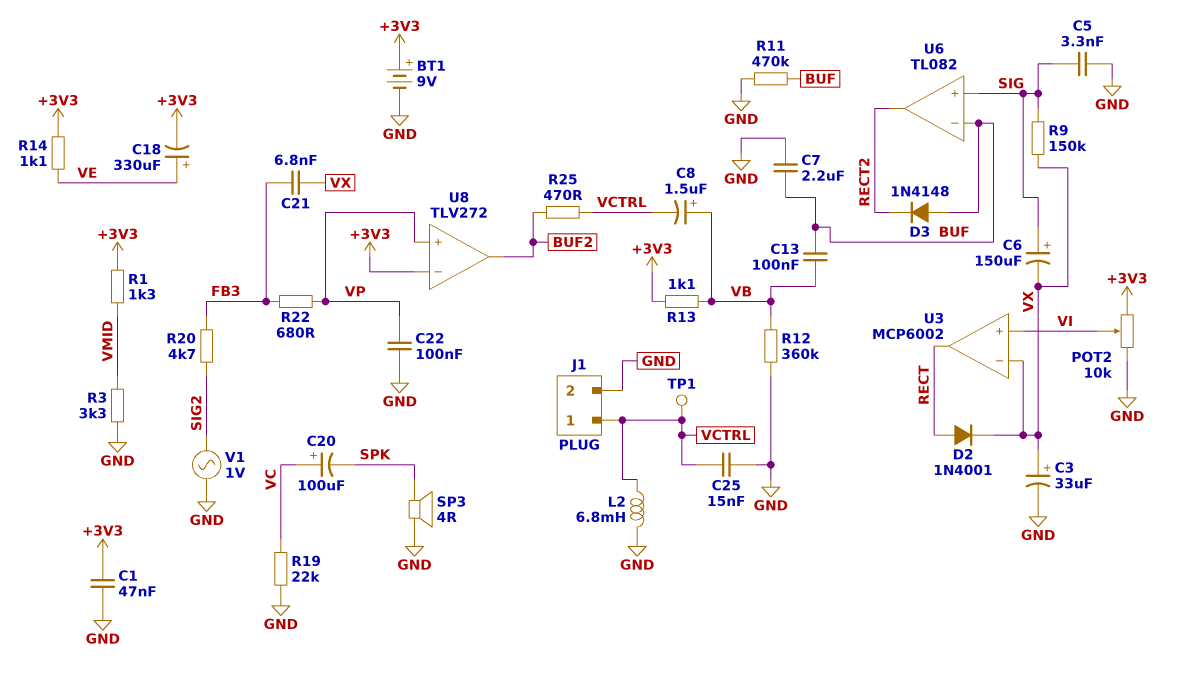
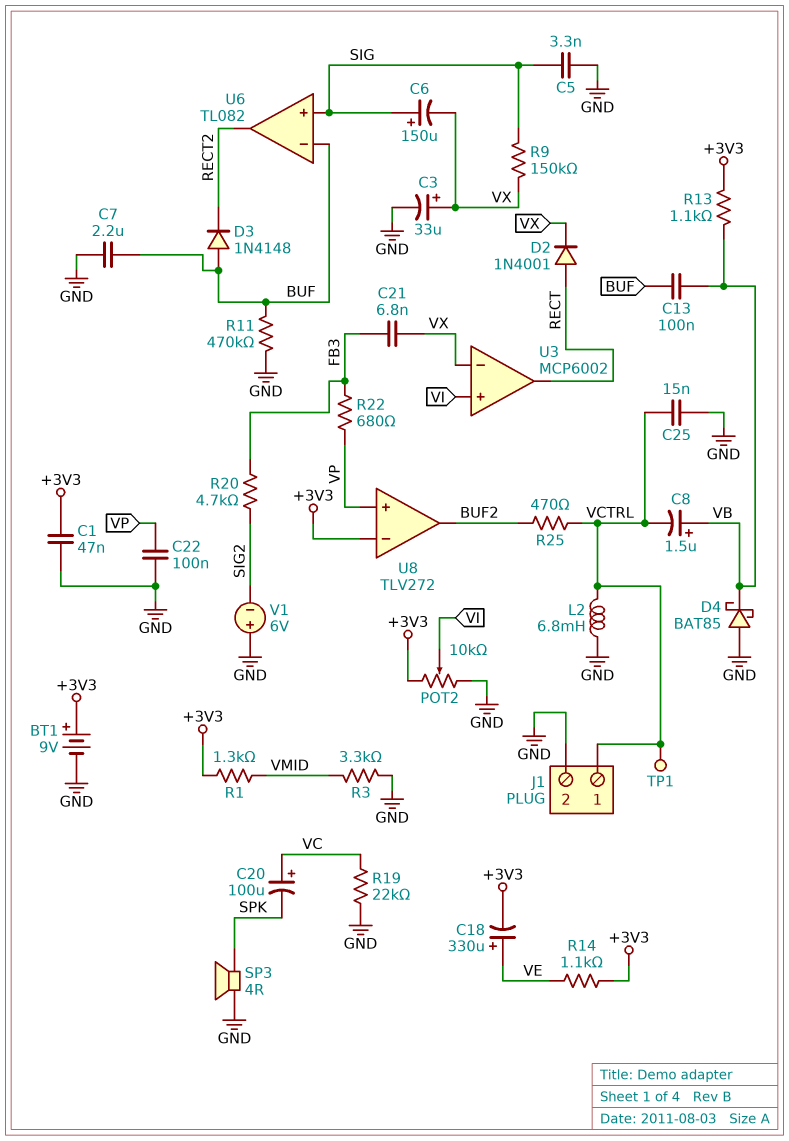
D4: none -> schottky BAT85 (A GND, K VB)
R12: 360k (GND, VB) -> none
V1: AC 1V (GND, SIG2) -> 6V (plus GND, minus SIG2)

